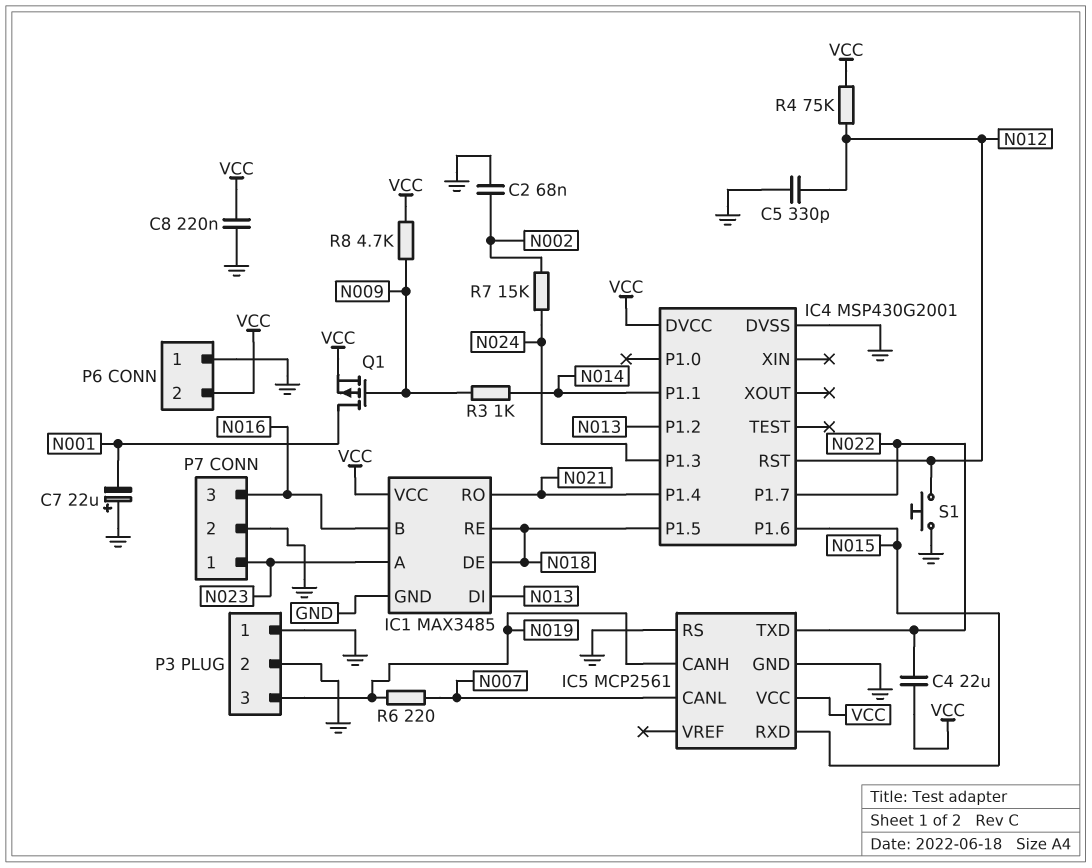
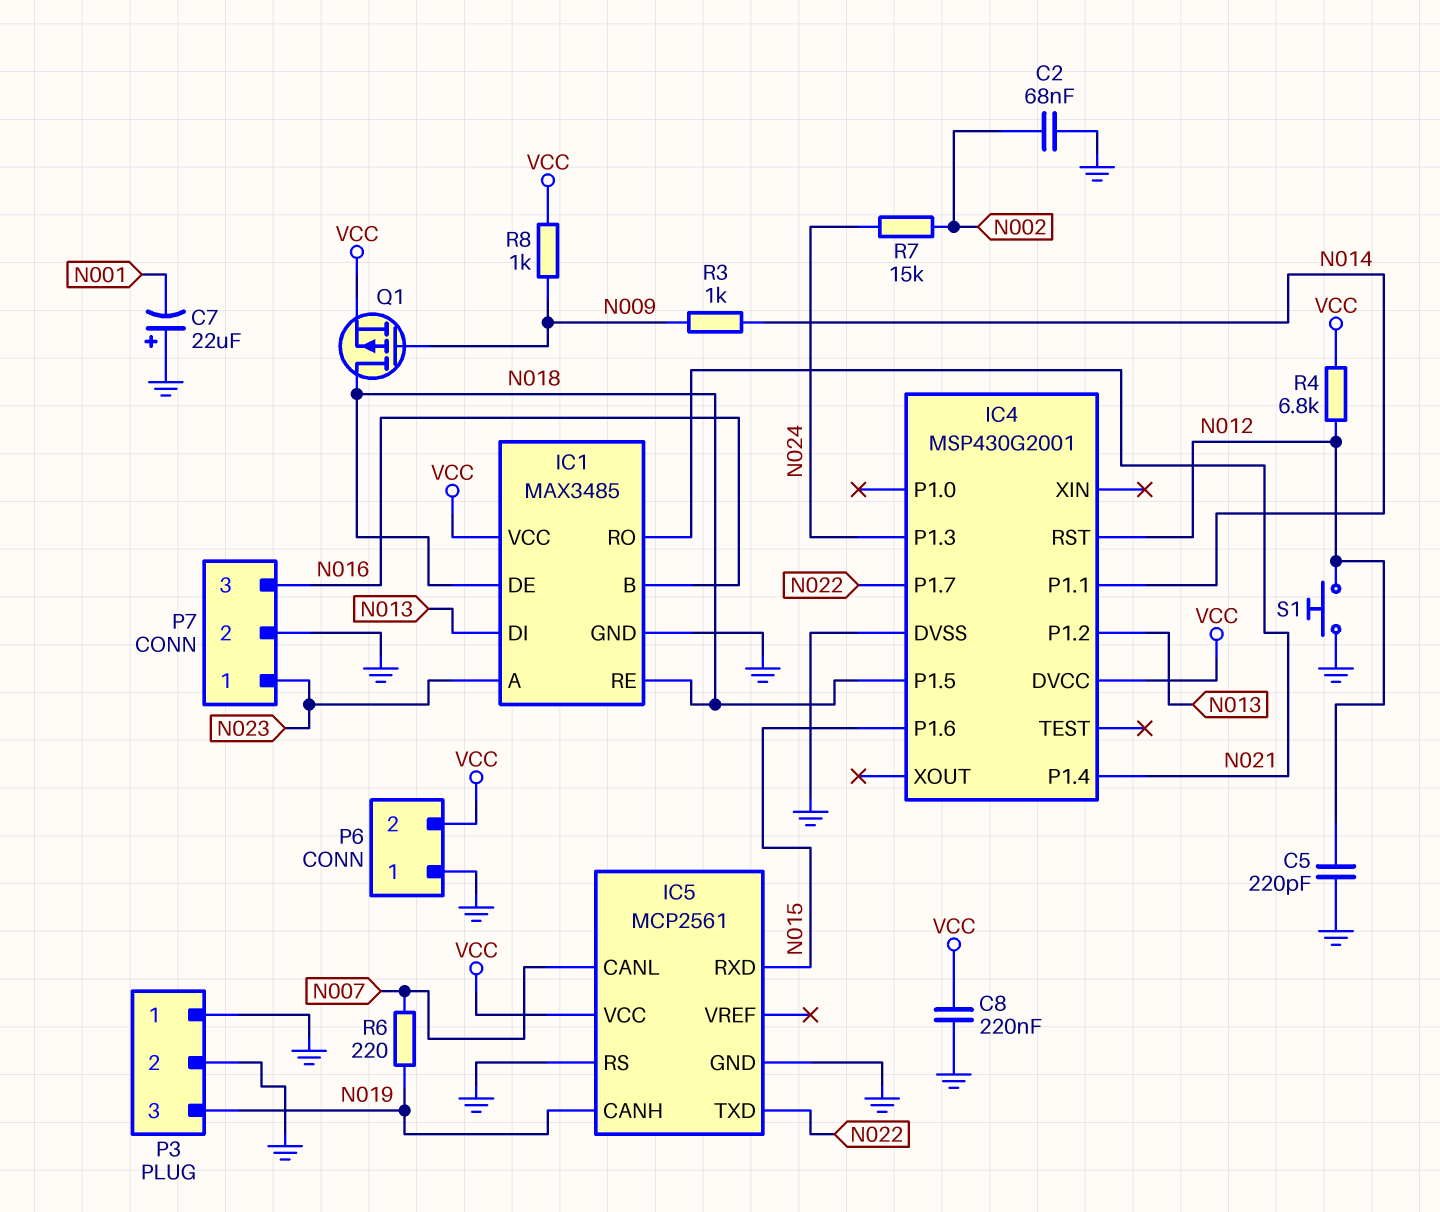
C4: 22uF (N022, VCC) -> none
C5: 330pF (GND, N012) -> 220pF (GND, N012)
Q1: PMOS (G N009, D N001, S VCC) -> PMOS (G N009, D N018, S VCC)
R4: 75k (N012, VCC) -> 6.8k (N012, VCC)
R8: 4.7k (N009, VCC) -> 1k (N009, VCC)

